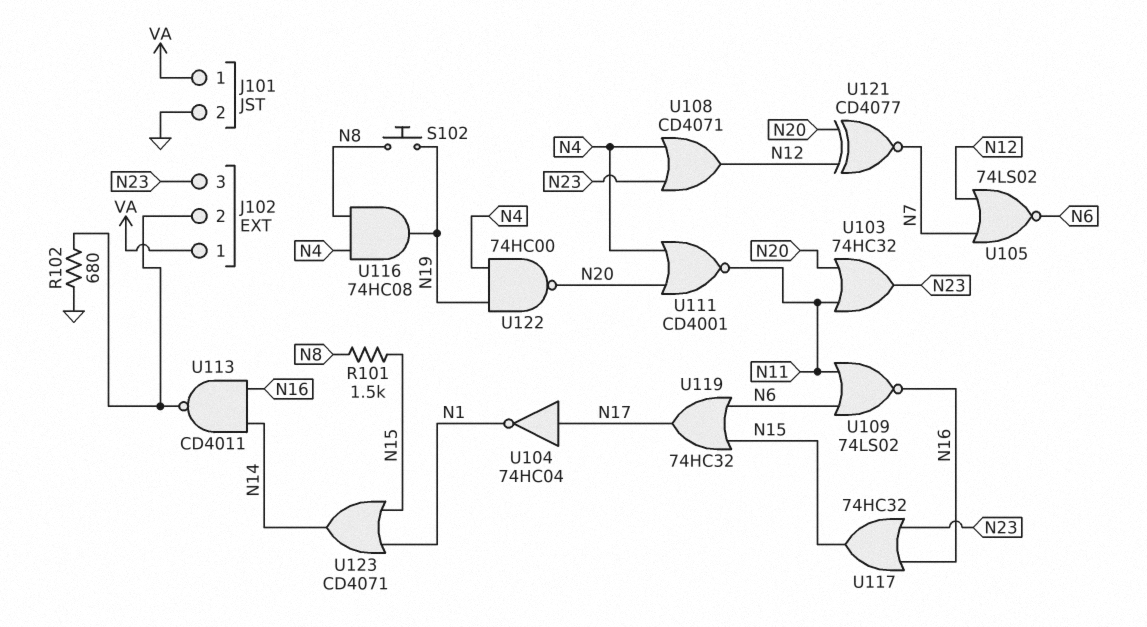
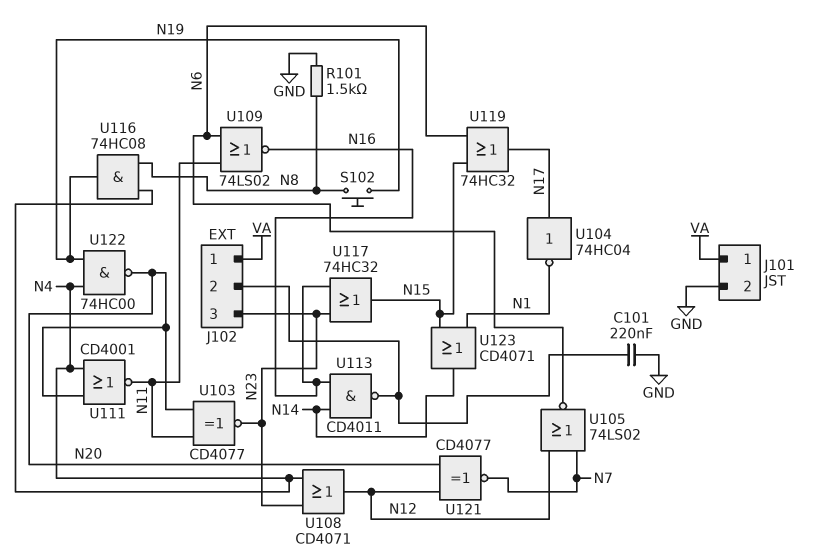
C101: none -> 220nF (GND, J102/2)
R101: 1.5k (N8, N15) -> 1.5k (GND, N8)
R102: 680 (GND, J102/2) -> none
U103: OR 74HC32 (in N11, in N20, out N23) -> XNOR CD4077 (in N11, in N20, out N23)

